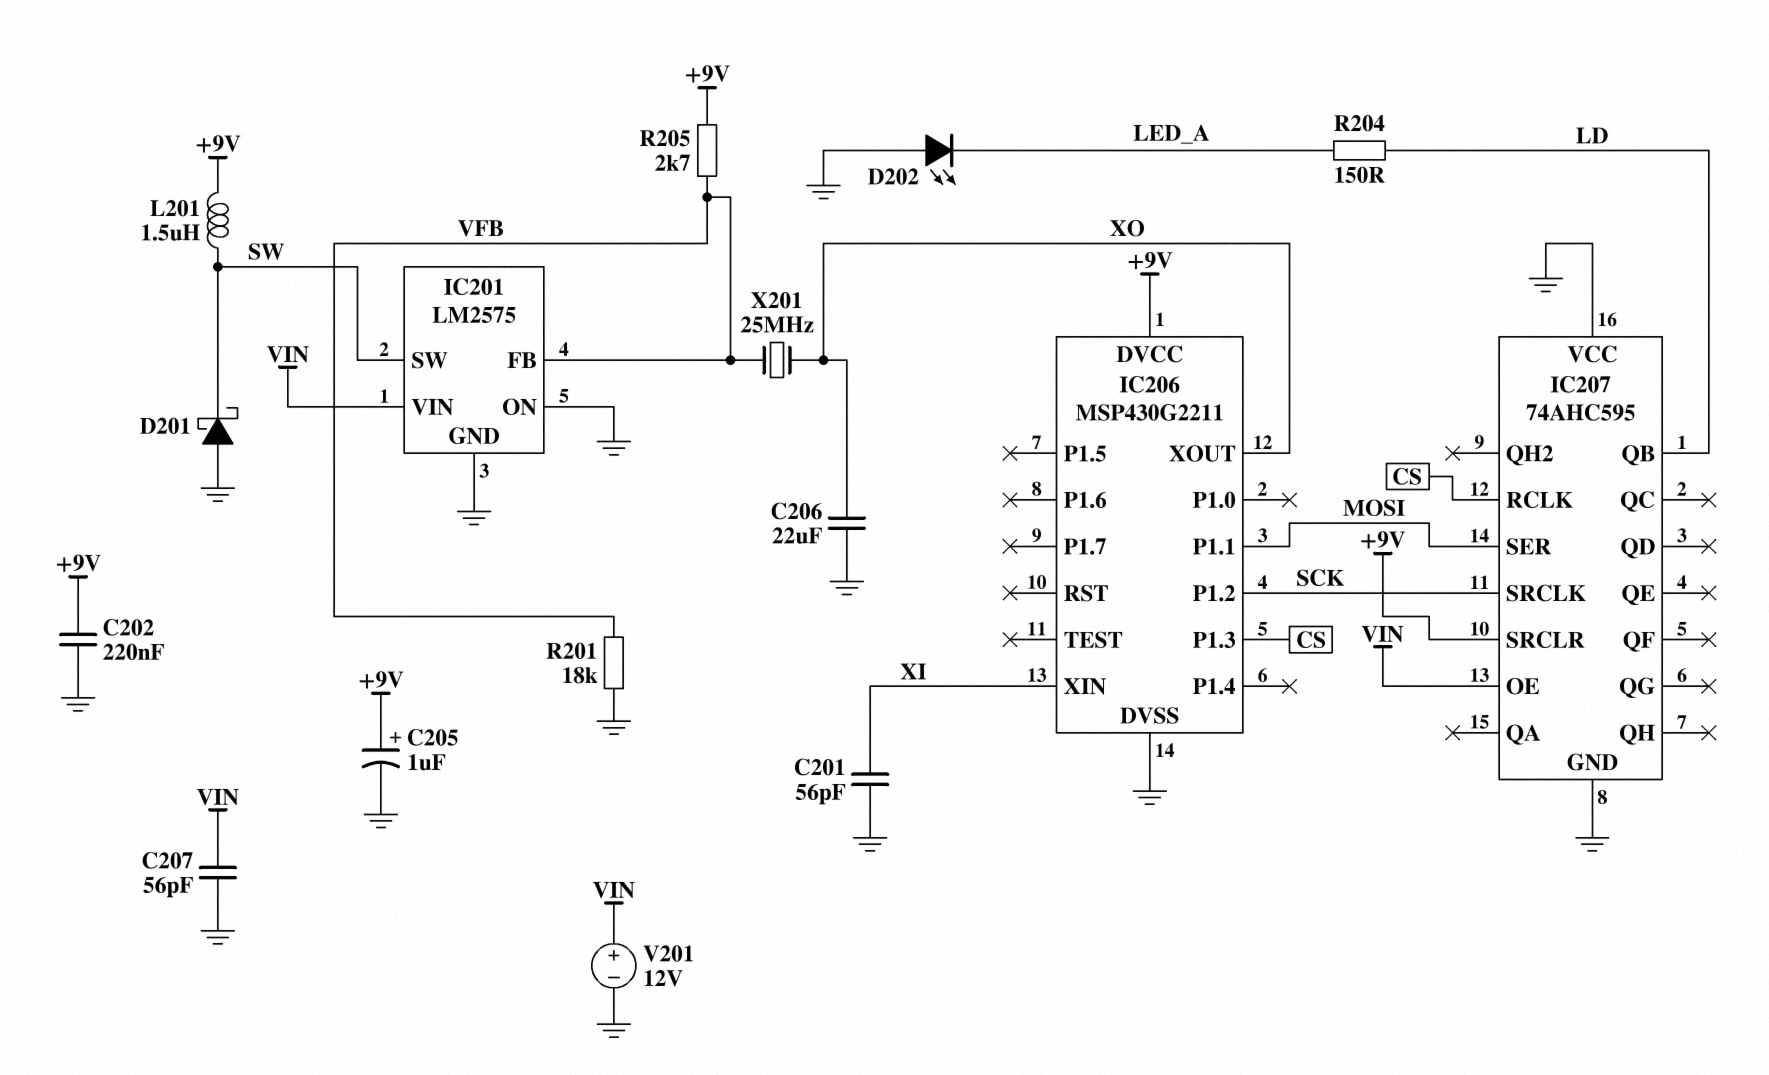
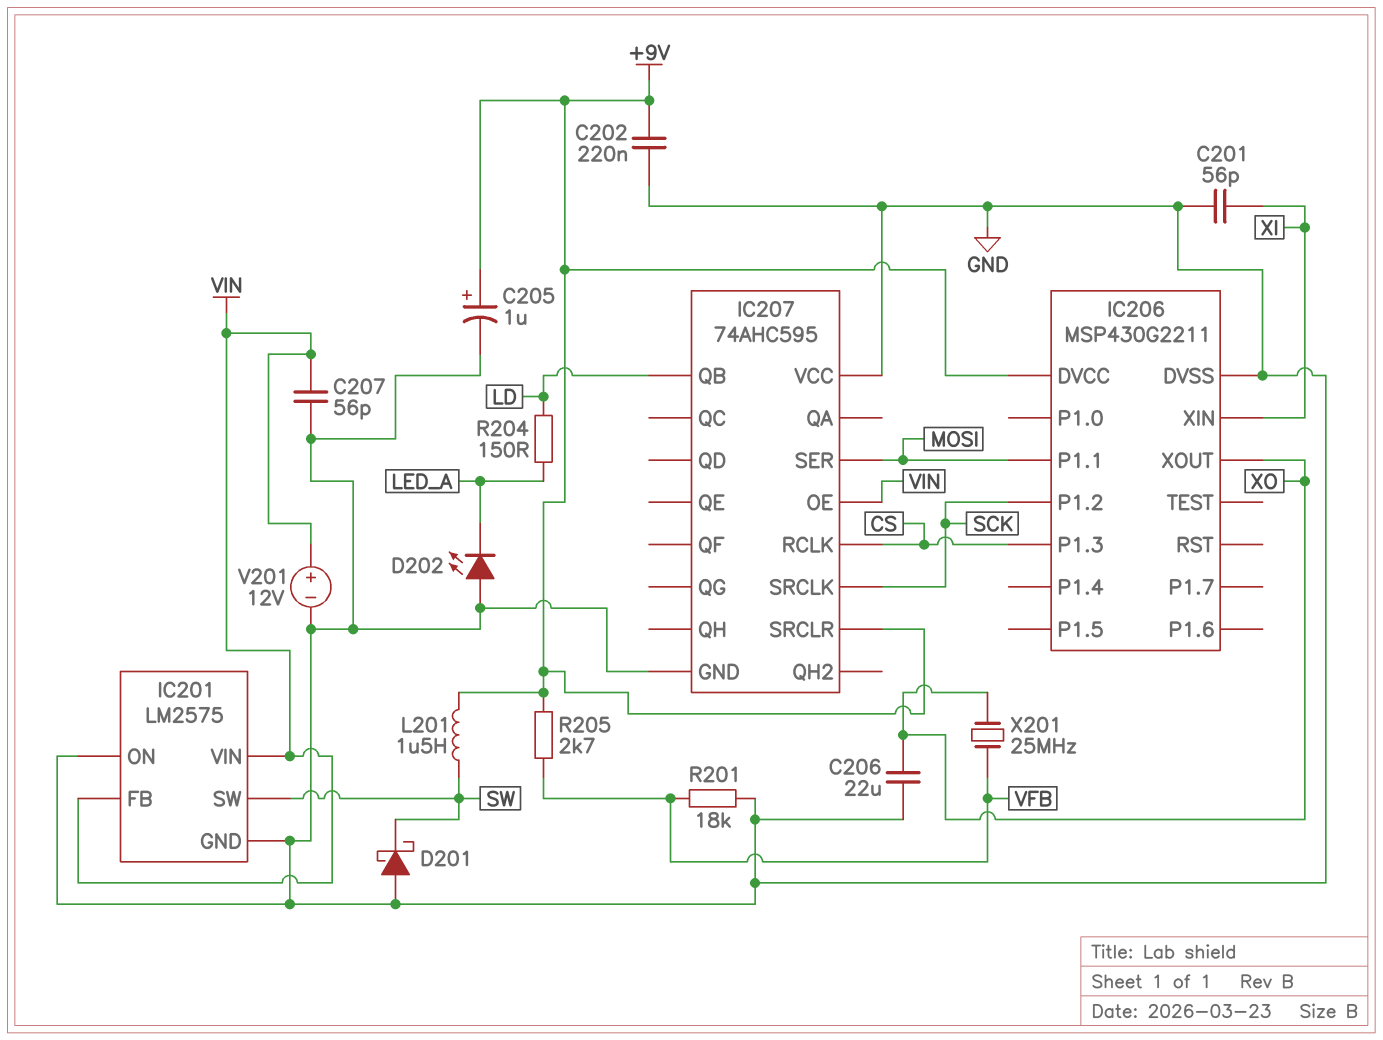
IC201 pin FB: VFB -> VIN

